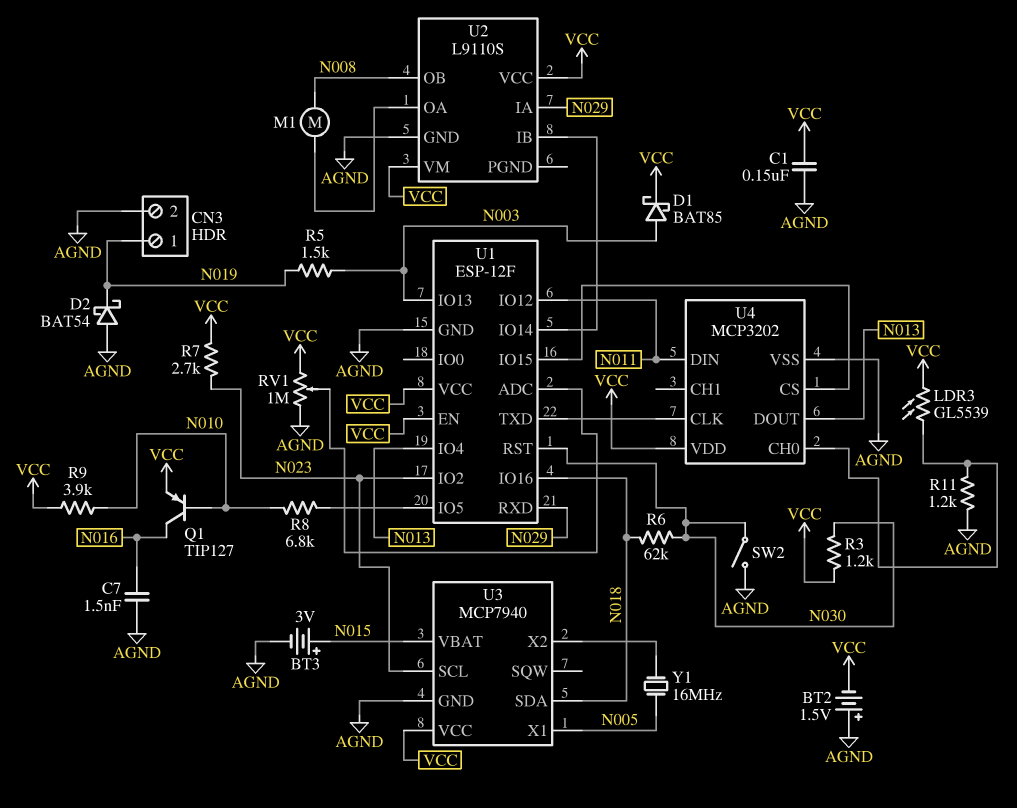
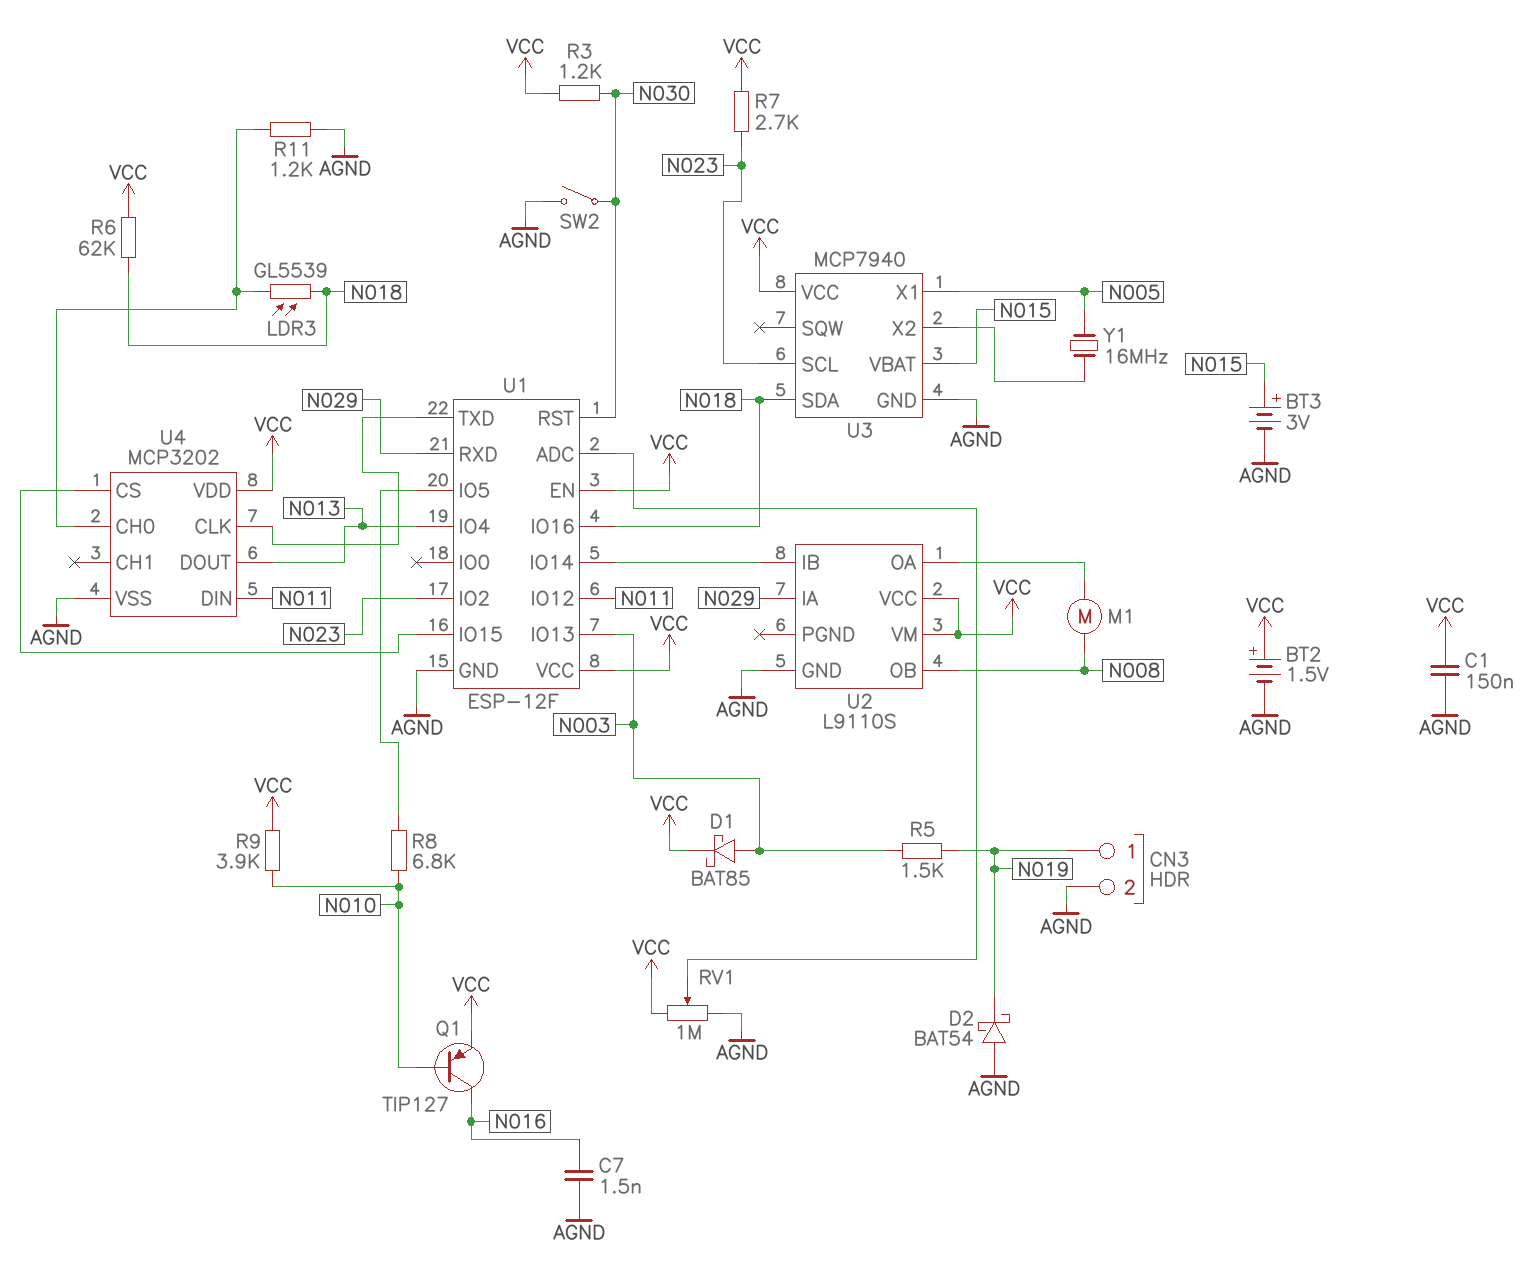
BT2: 1.5V (plus AGND, minus VCC) -> 1.5V (plus VCC, minus AGND)
LDR3: GL5539 (U4/CH0, VCC) -> GL5539 (N018, U4/CH0)
R6: 62k (N018, N030) -> 62k (N018, VCC)

